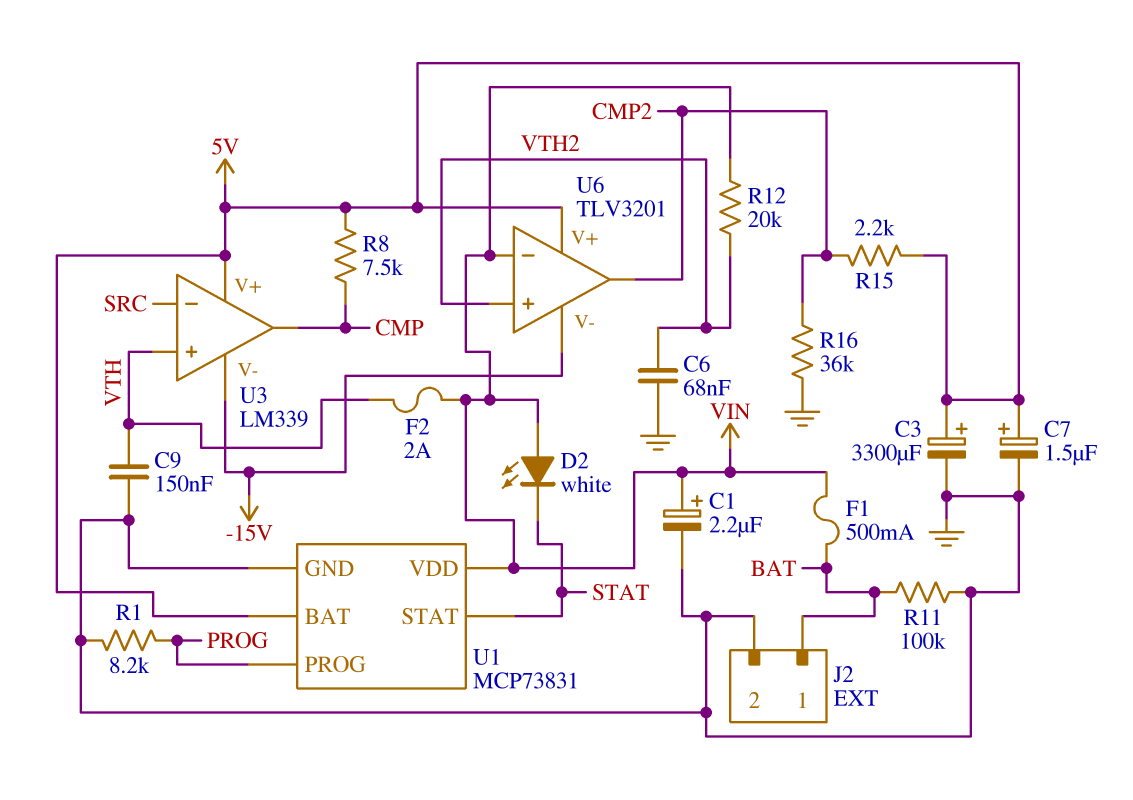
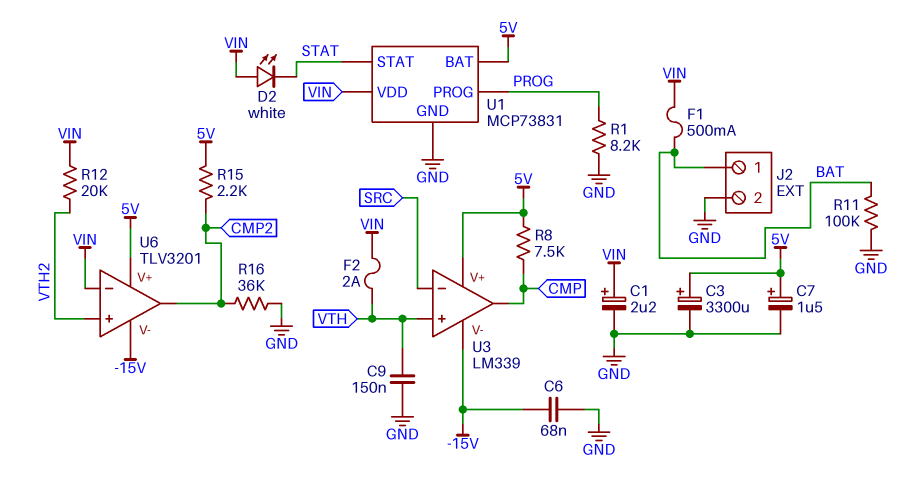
C6: 68nF (GND, VTH2) -> 68nF (-15V, GND)

